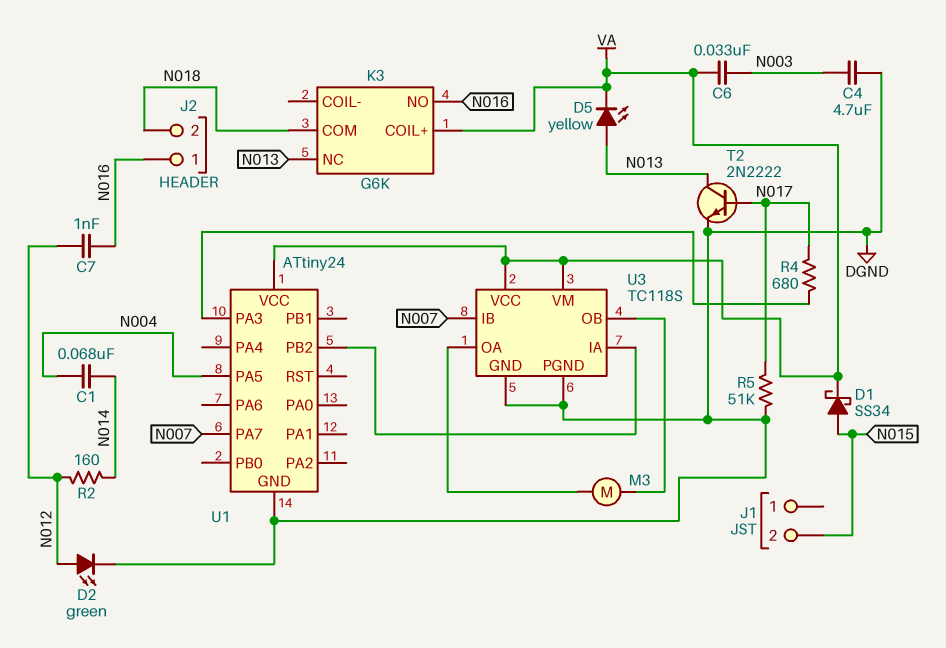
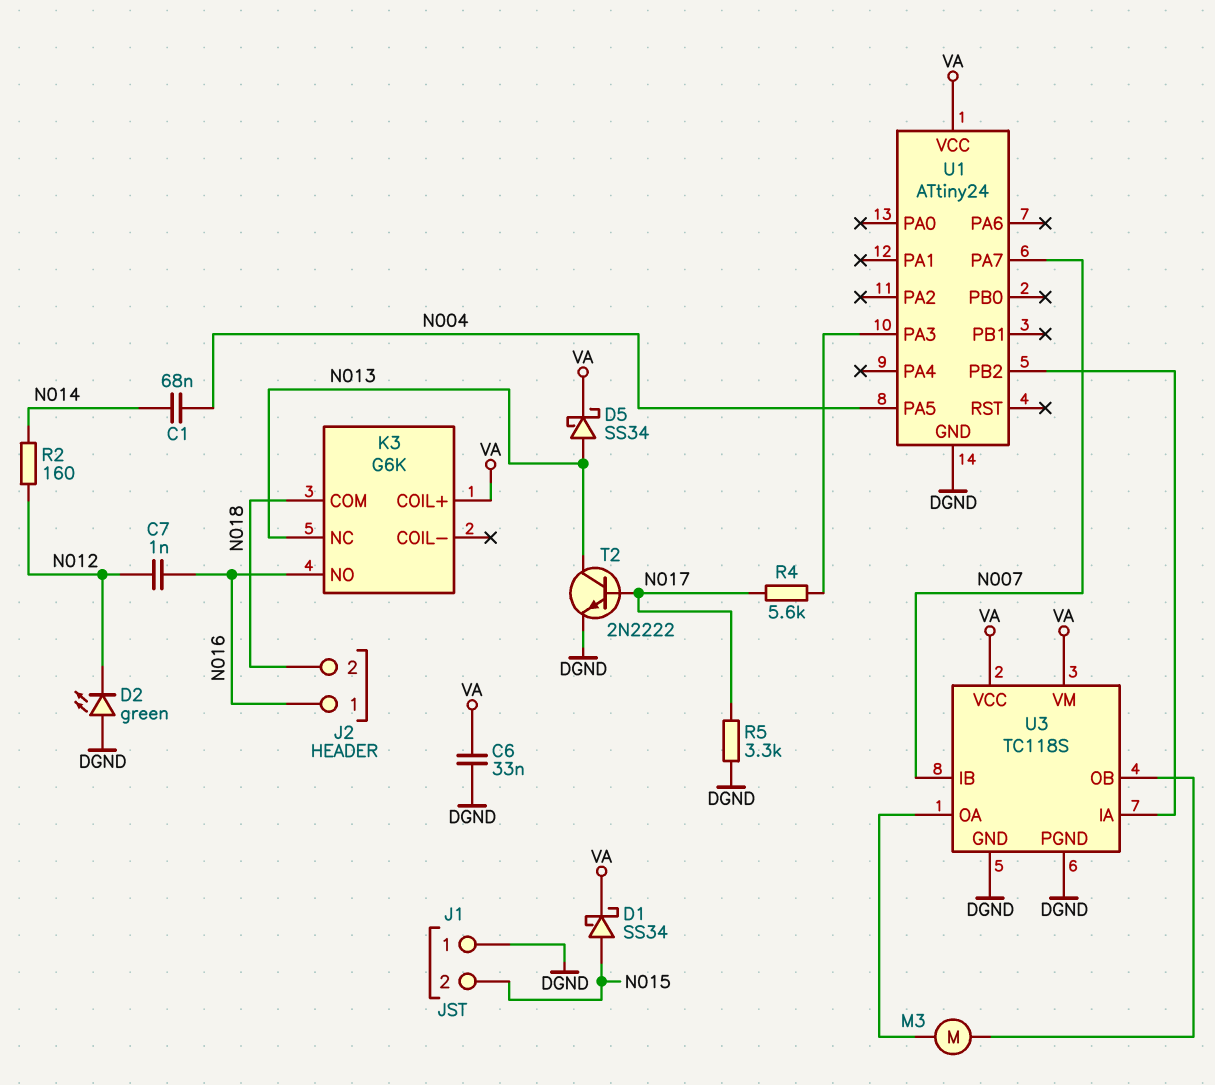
C4: 4.7uF (DGND, N003) -> none
C6: 33nF (N003, VA) -> 33nF (DGND, VA)
D2: LED green (A N012, K DGND) -> LED green (A DGND, K N012)
D5: LED yellow (A N013, K VA) -> schottky SS34 (A N013, K VA)
J1 pin 1: none -> DGND
R4: 680 (N017, U1/PA3) -> 5.6k (N017, U1/PA3)
R5: 51k (DGND, N017) -> 3.3k (DGND, N017)

